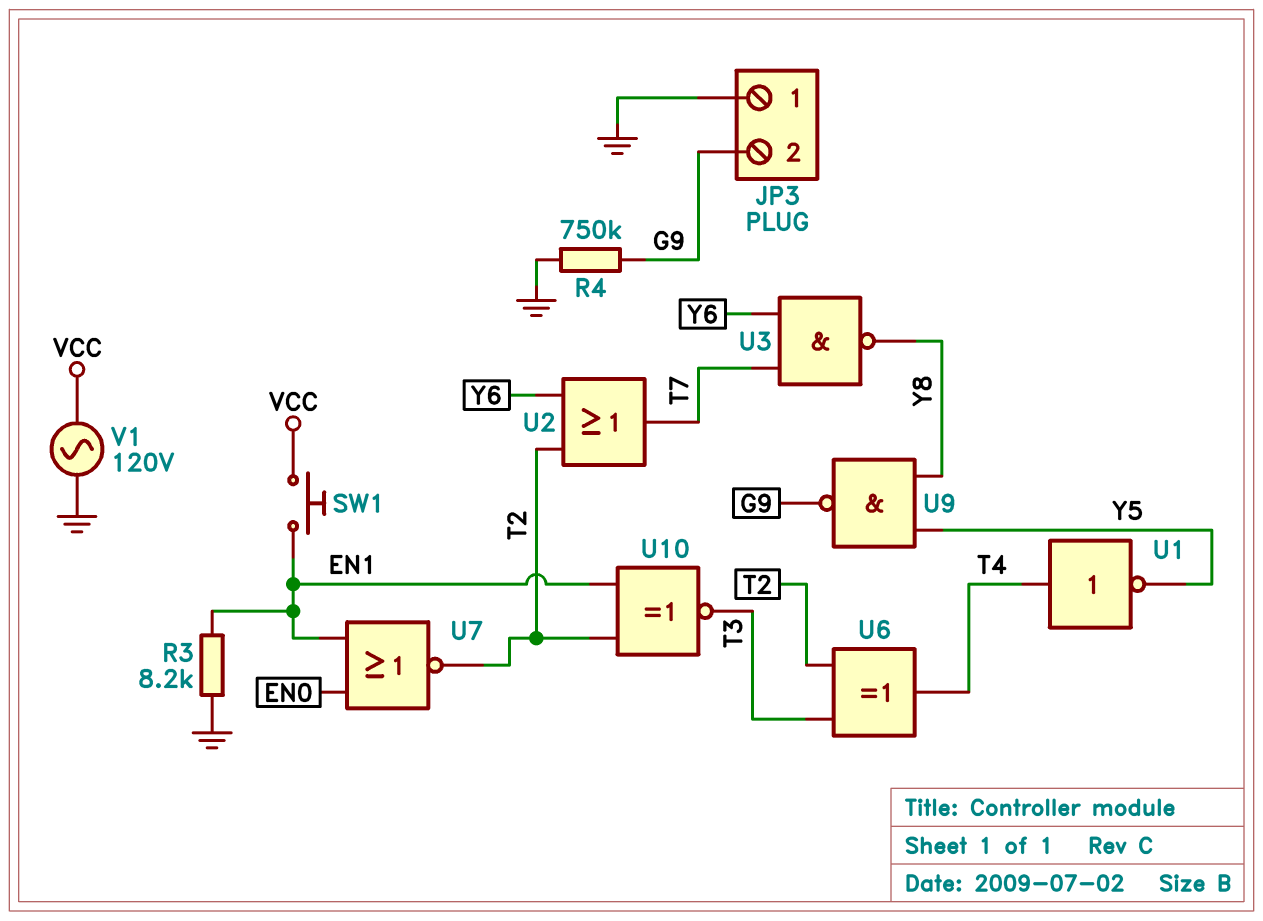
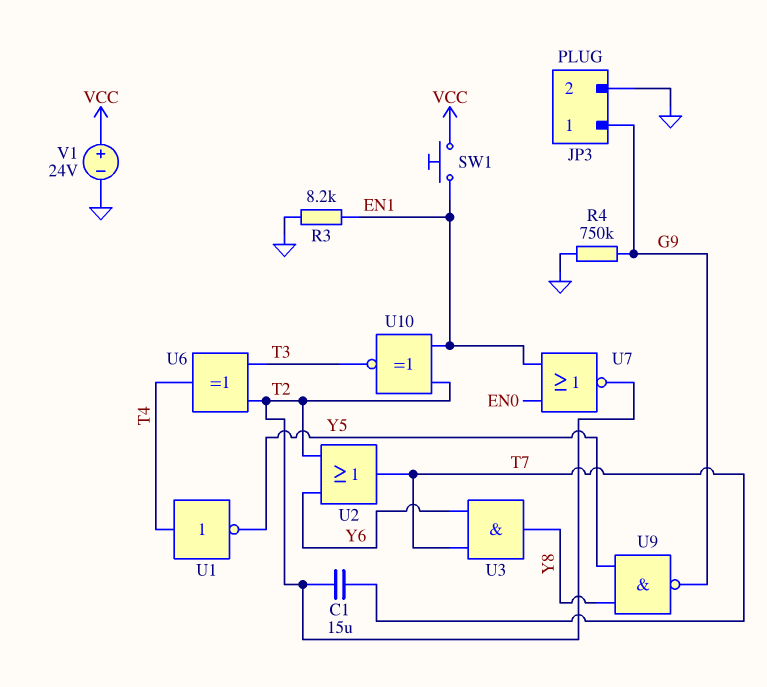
C1: none -> 15uF (T2, T7)
JP3 pin 1: GND -> G9
JP3 pin 2: G9 -> GND
U3: NAND (in T7, in Y6, out Y8) -> AND (in T7, in Y6, out Y8)
V1: AC 120V (GND, VCC) -> 24V (plus VCC, minus GND)

